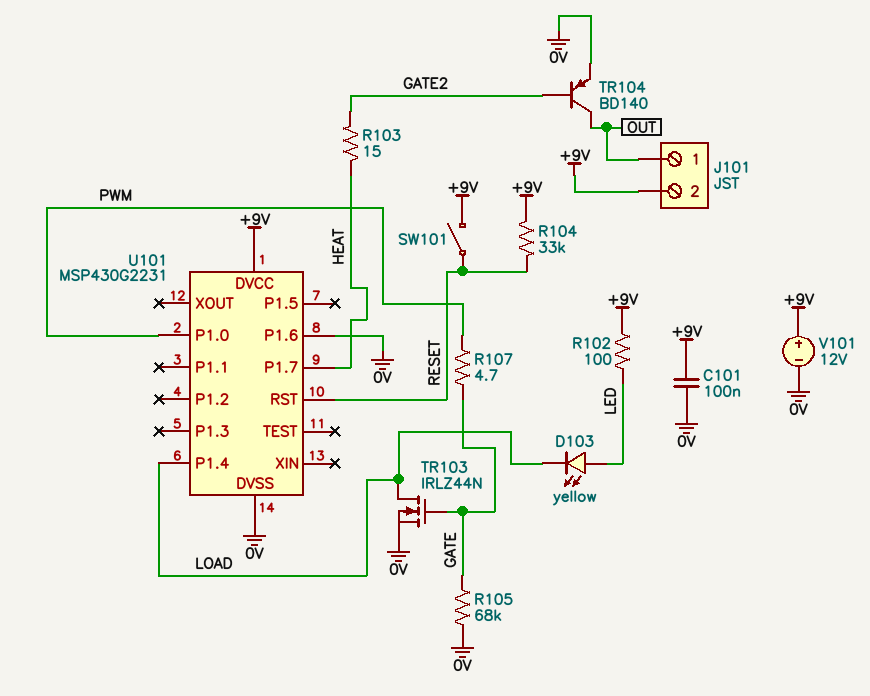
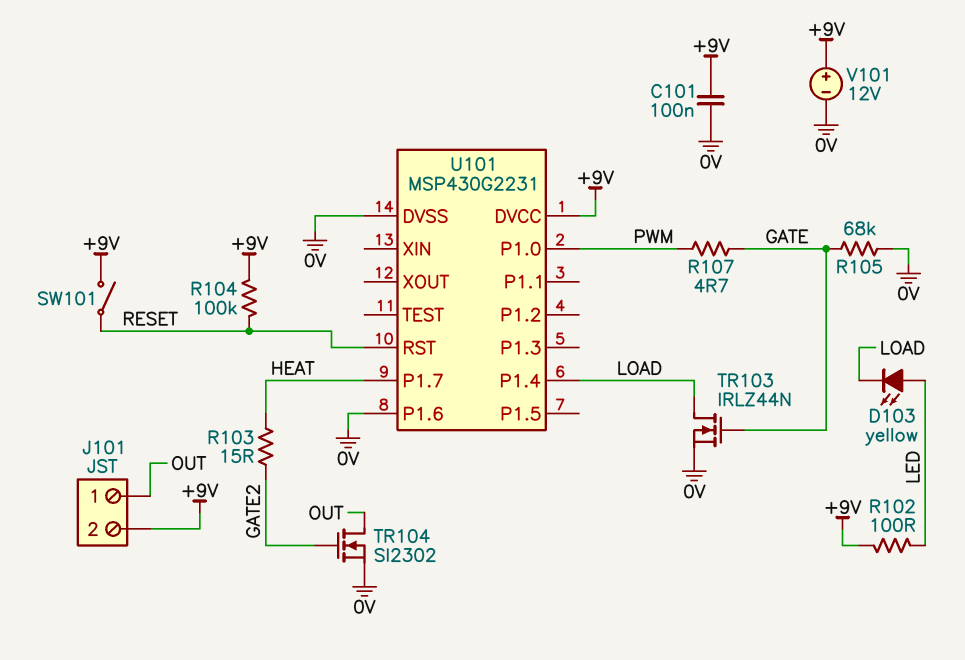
R104: 33k (+9V, RESET) -> 100k (+9V, RESET)
TR104: PNP BD140 (B GATE2, C OUT, E 0V) -> NMOS SI2302 (G GATE2, D OUT, S 0V)

